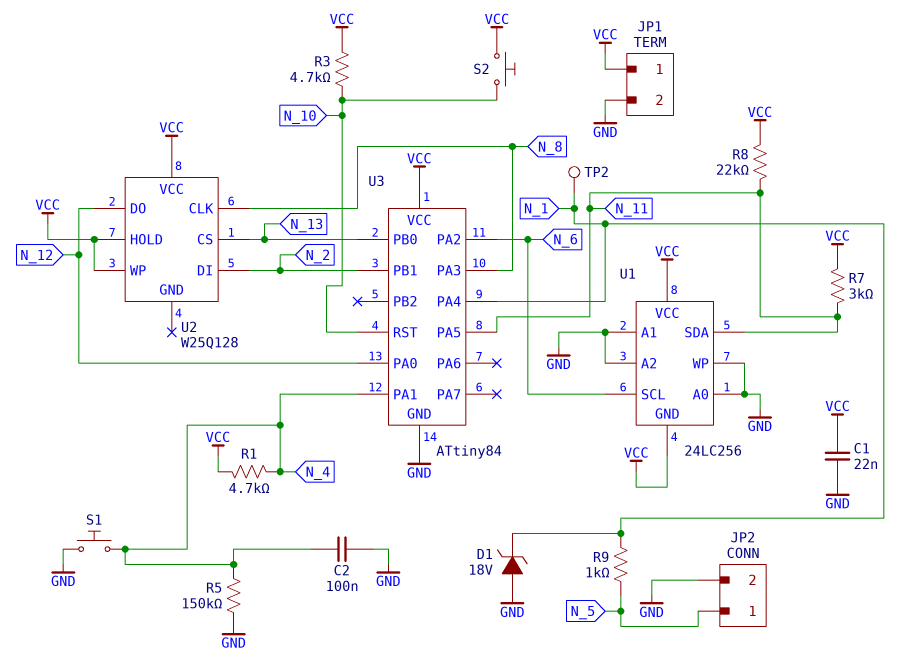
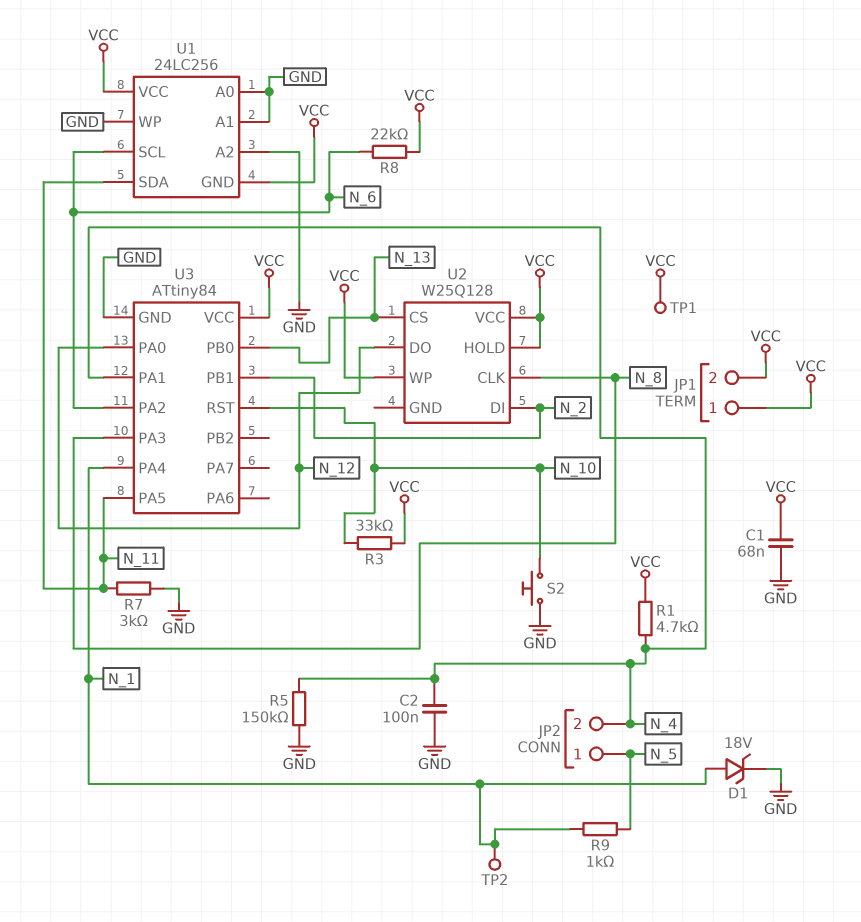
C1: 22nF (GND, VCC) -> 68nF (GND, VCC)
D1: zener 18V (A GND, K N_1) -> zener 18V (A N_1, K GND)
JP1 pin 2: GND -> VCC
JP2 pin 2: GND -> N_4
R3: 4.7k (N_10, VCC) -> 33k (N_10, VCC)
R7: 3k (N_11, VCC) -> 3k (GND, N_11)
R8: 22k (N_11, VCC) -> 22k (N_6, VCC)
S1: button (GND, N_4) -> none
S2: button (N_10, VCC) -> button (GND, N_10)
TP1: none -> test point (VCC)

